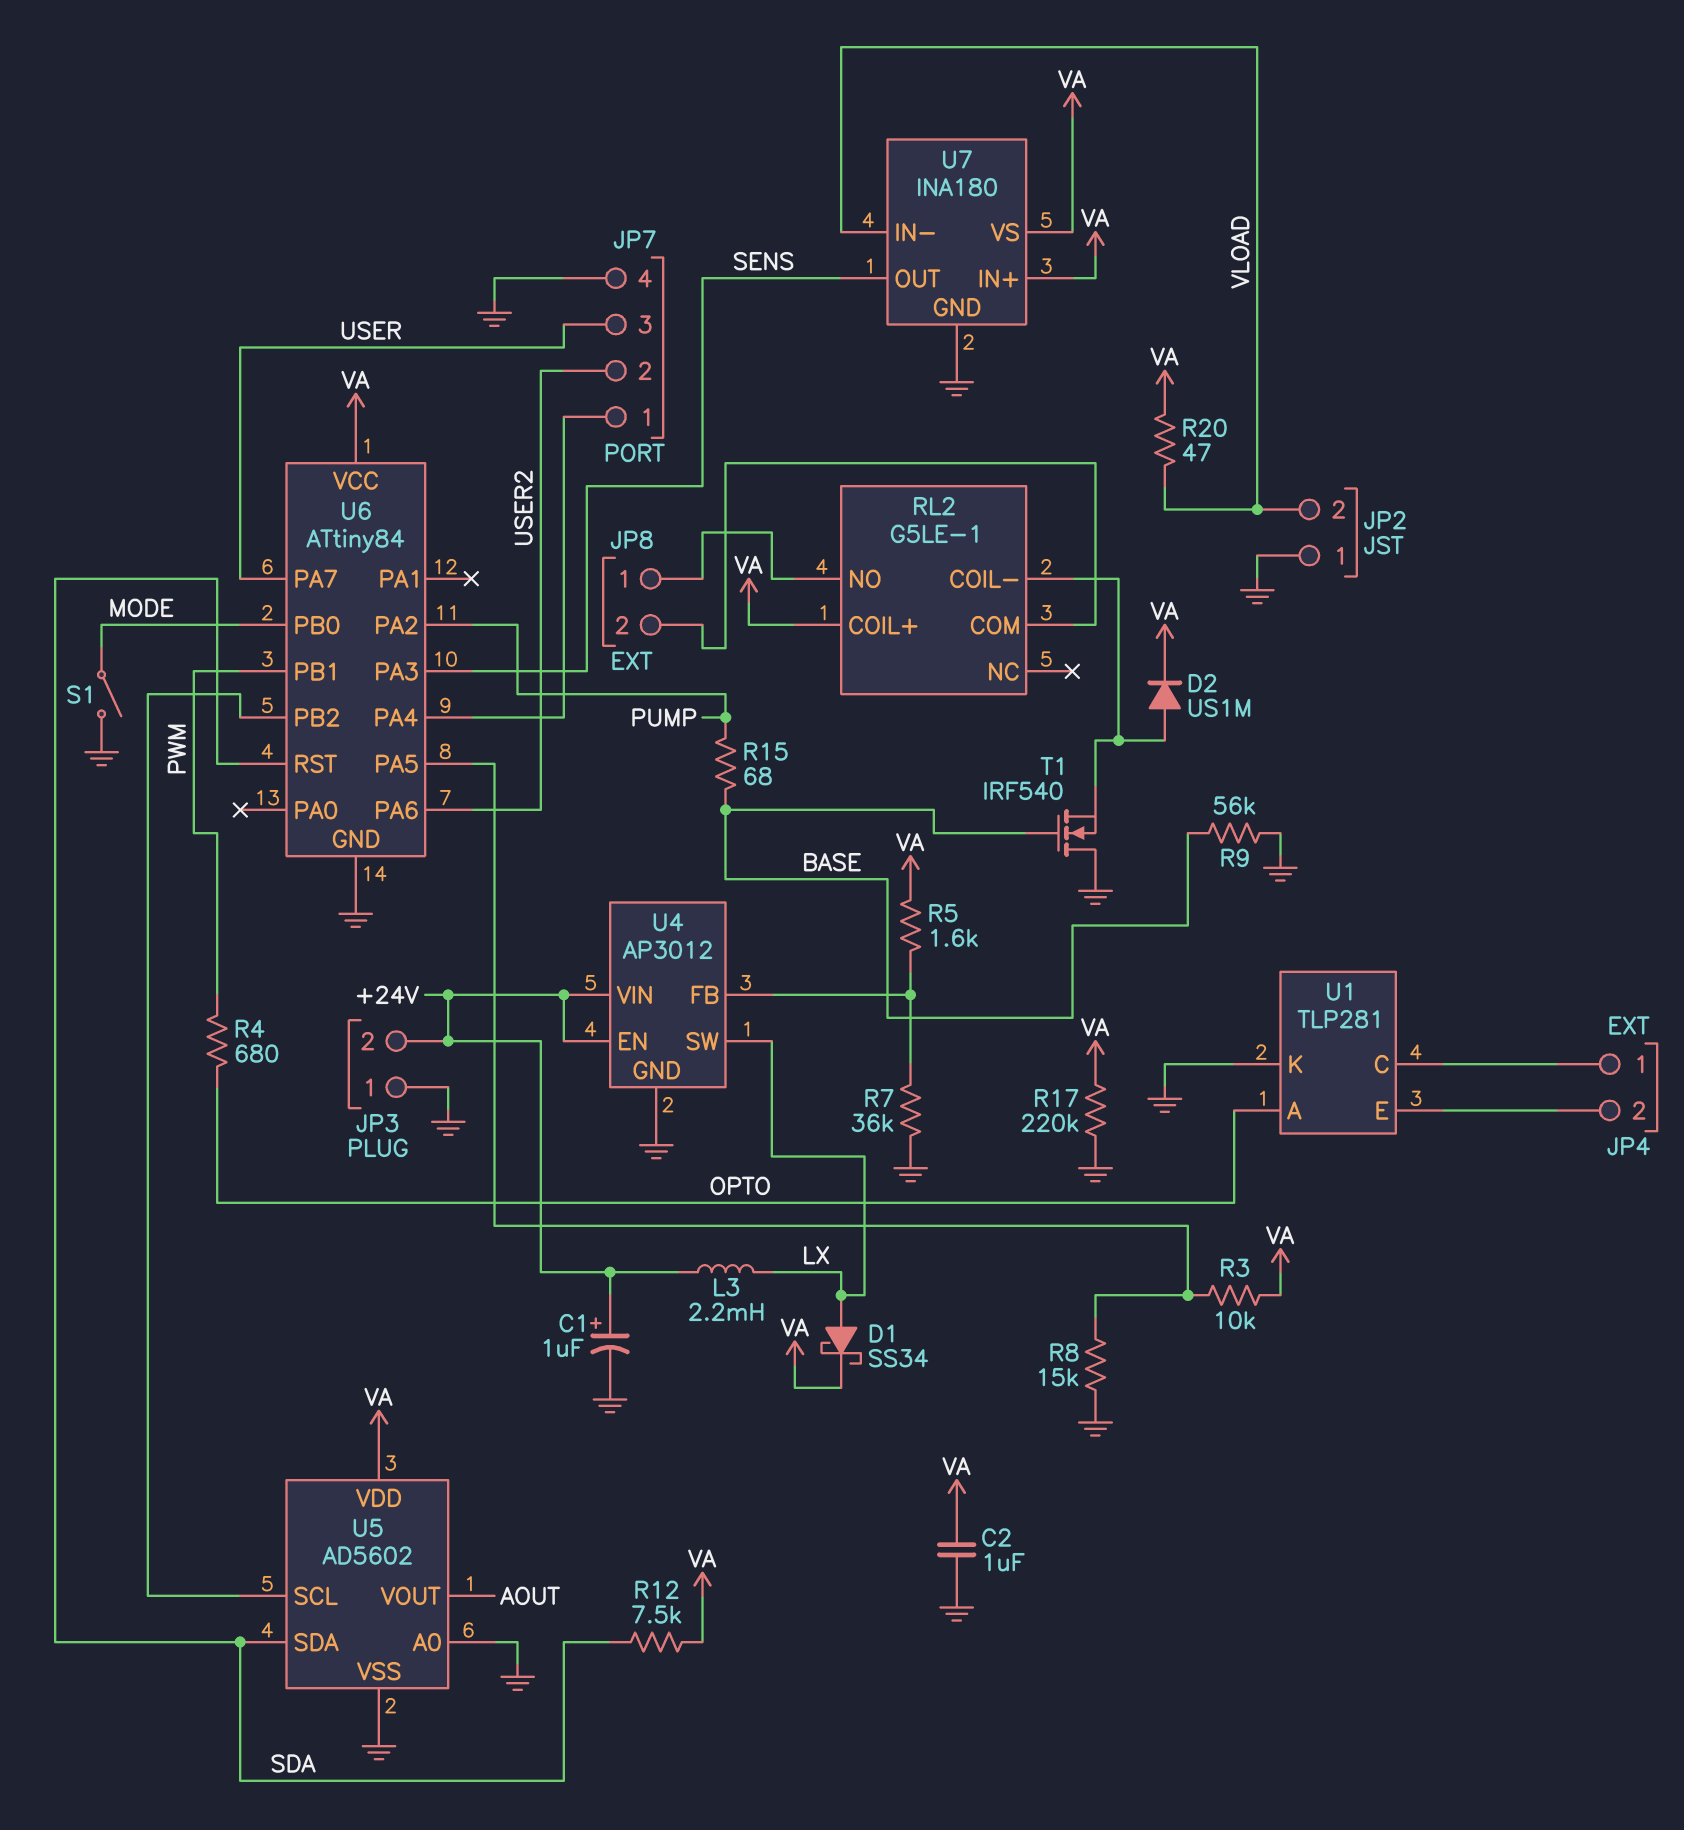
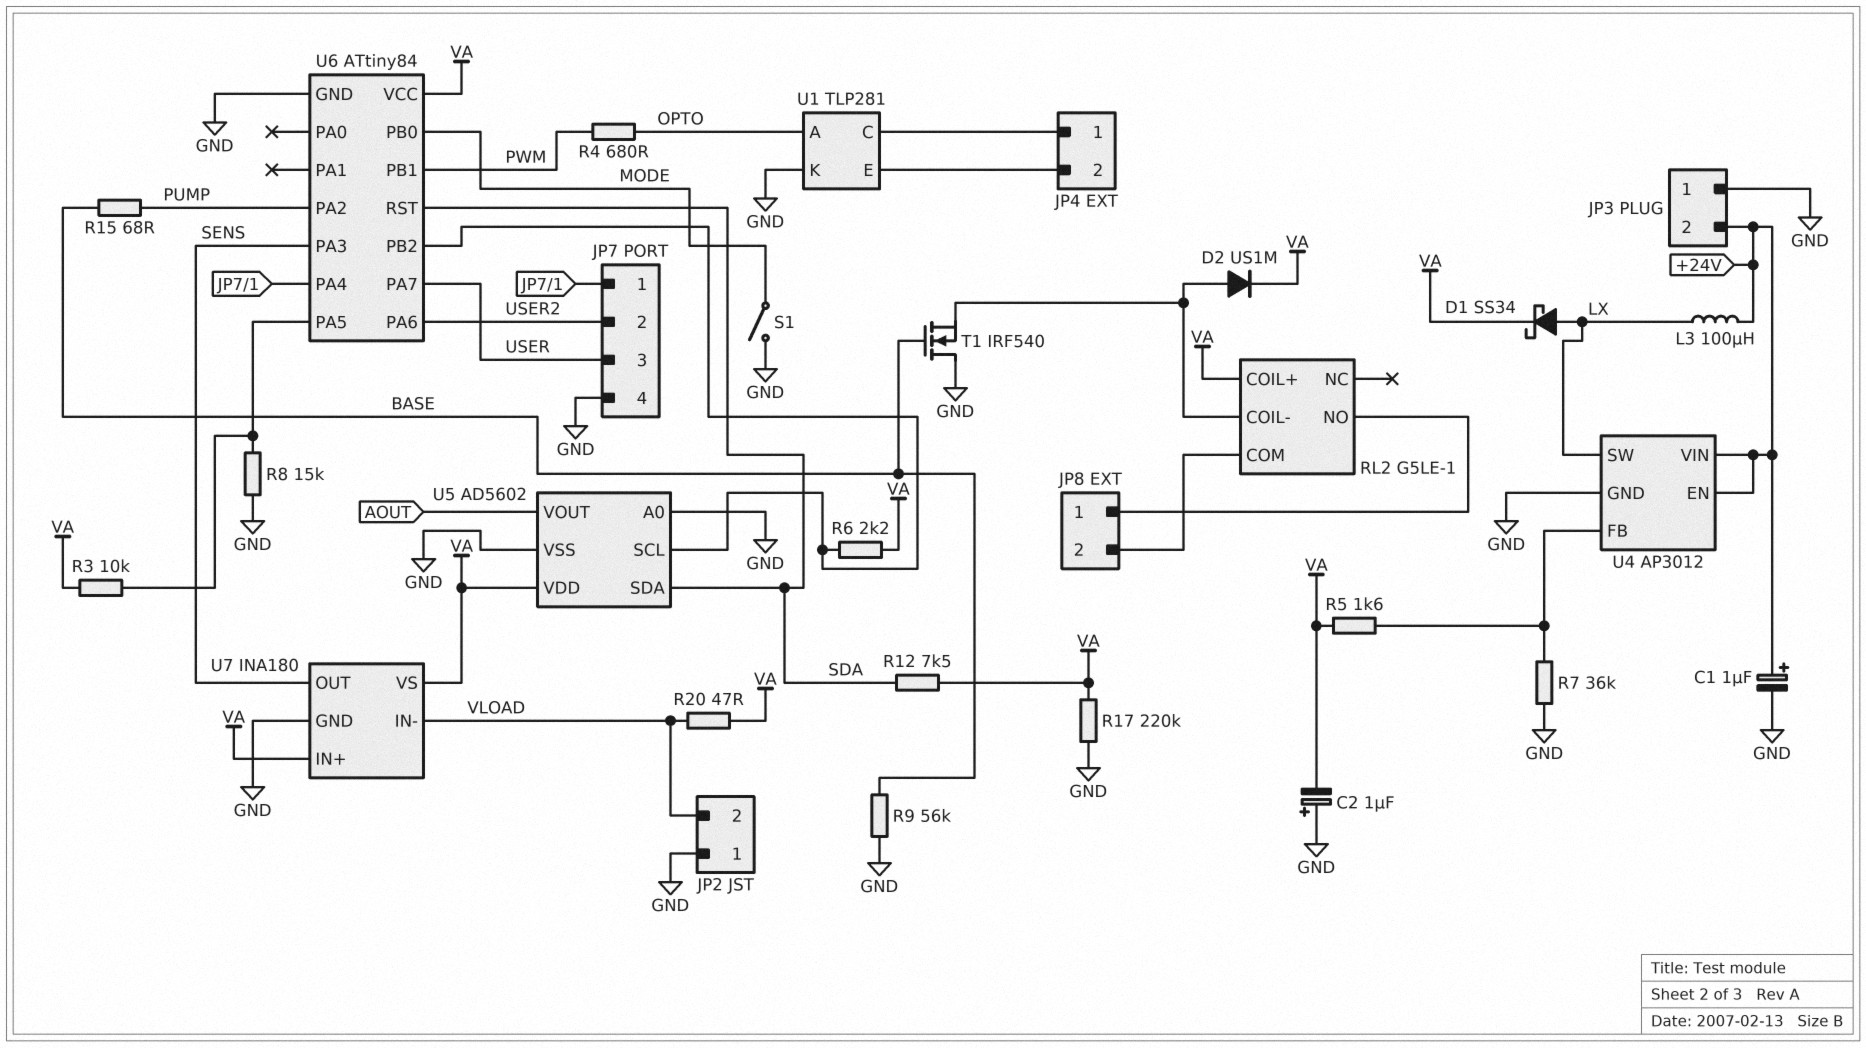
C2: 1uF (GND, VA) -> 1uF (plus GND, minus VA)
L3: 2.2mH (+24V, LX) -> 100uH (+24V, LX)
R6: none -> 2.2k (U5/SCL, VA)

